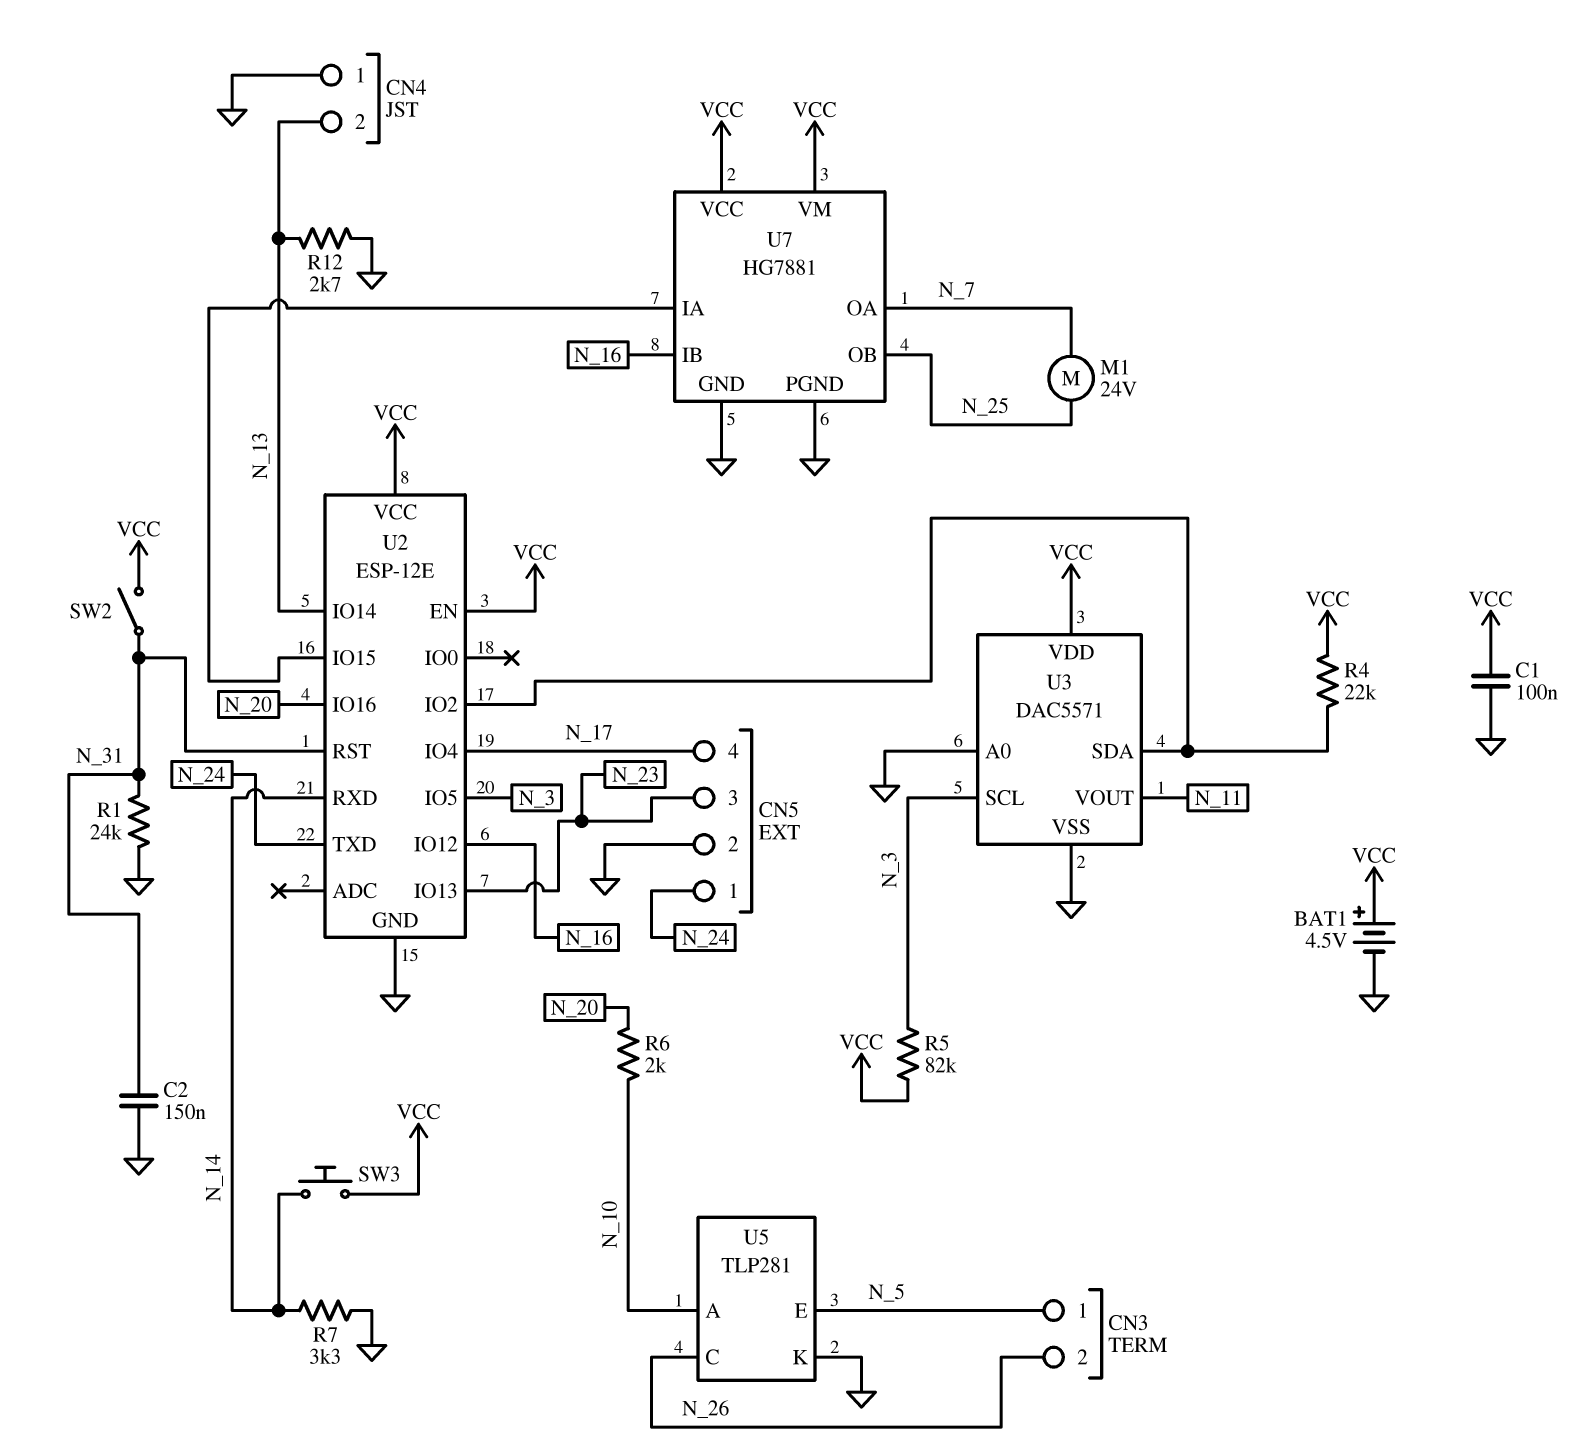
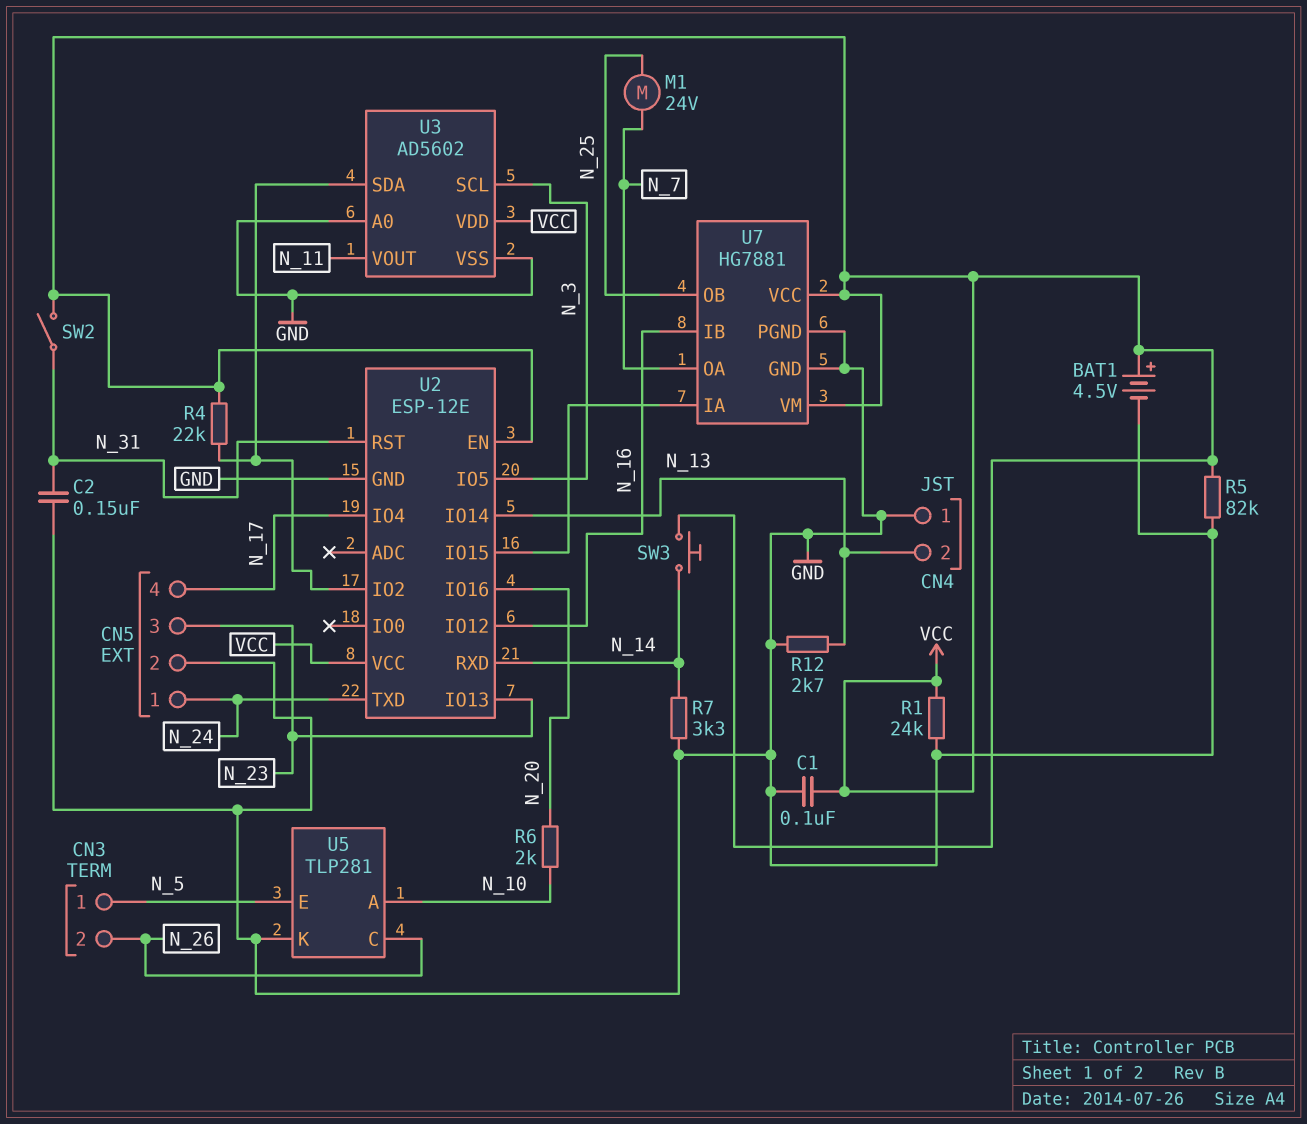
R1: 24k (GND, N_31) -> 24k (GND, VCC)
R5: 82k (N_3, VCC) -> 82k (GND, VCC)
U3: DAC5571 -> AD5602

